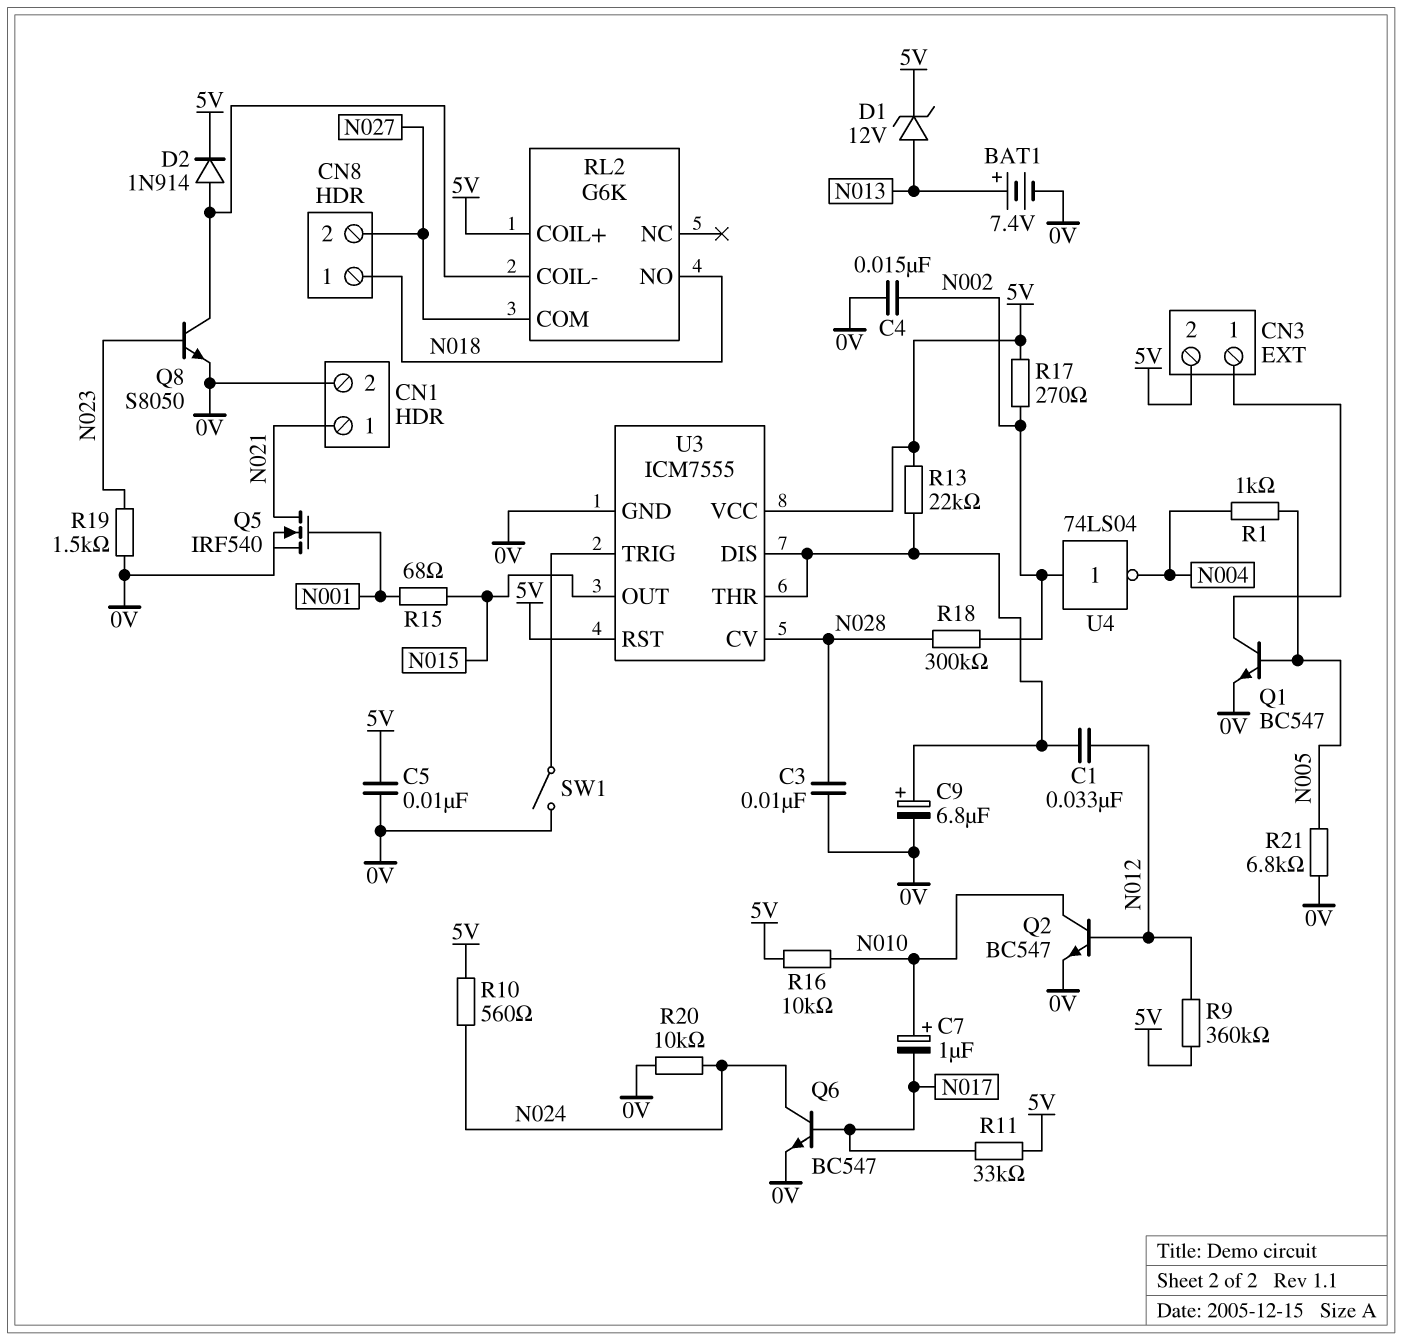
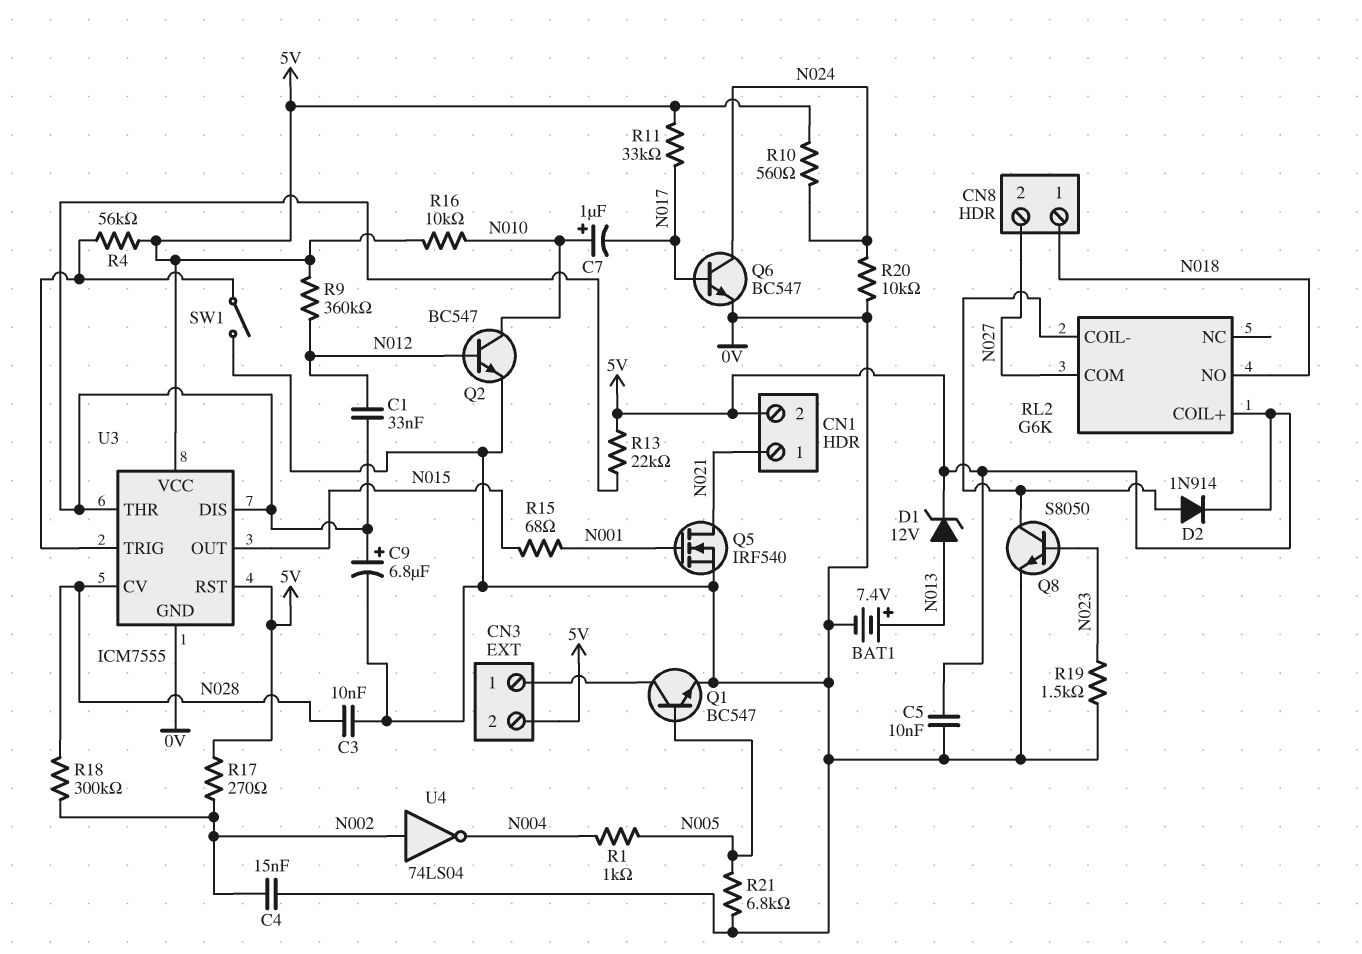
CN1 pin 2: 0V -> 5V
R4: none -> 56k (5V, U3/TRIG)

